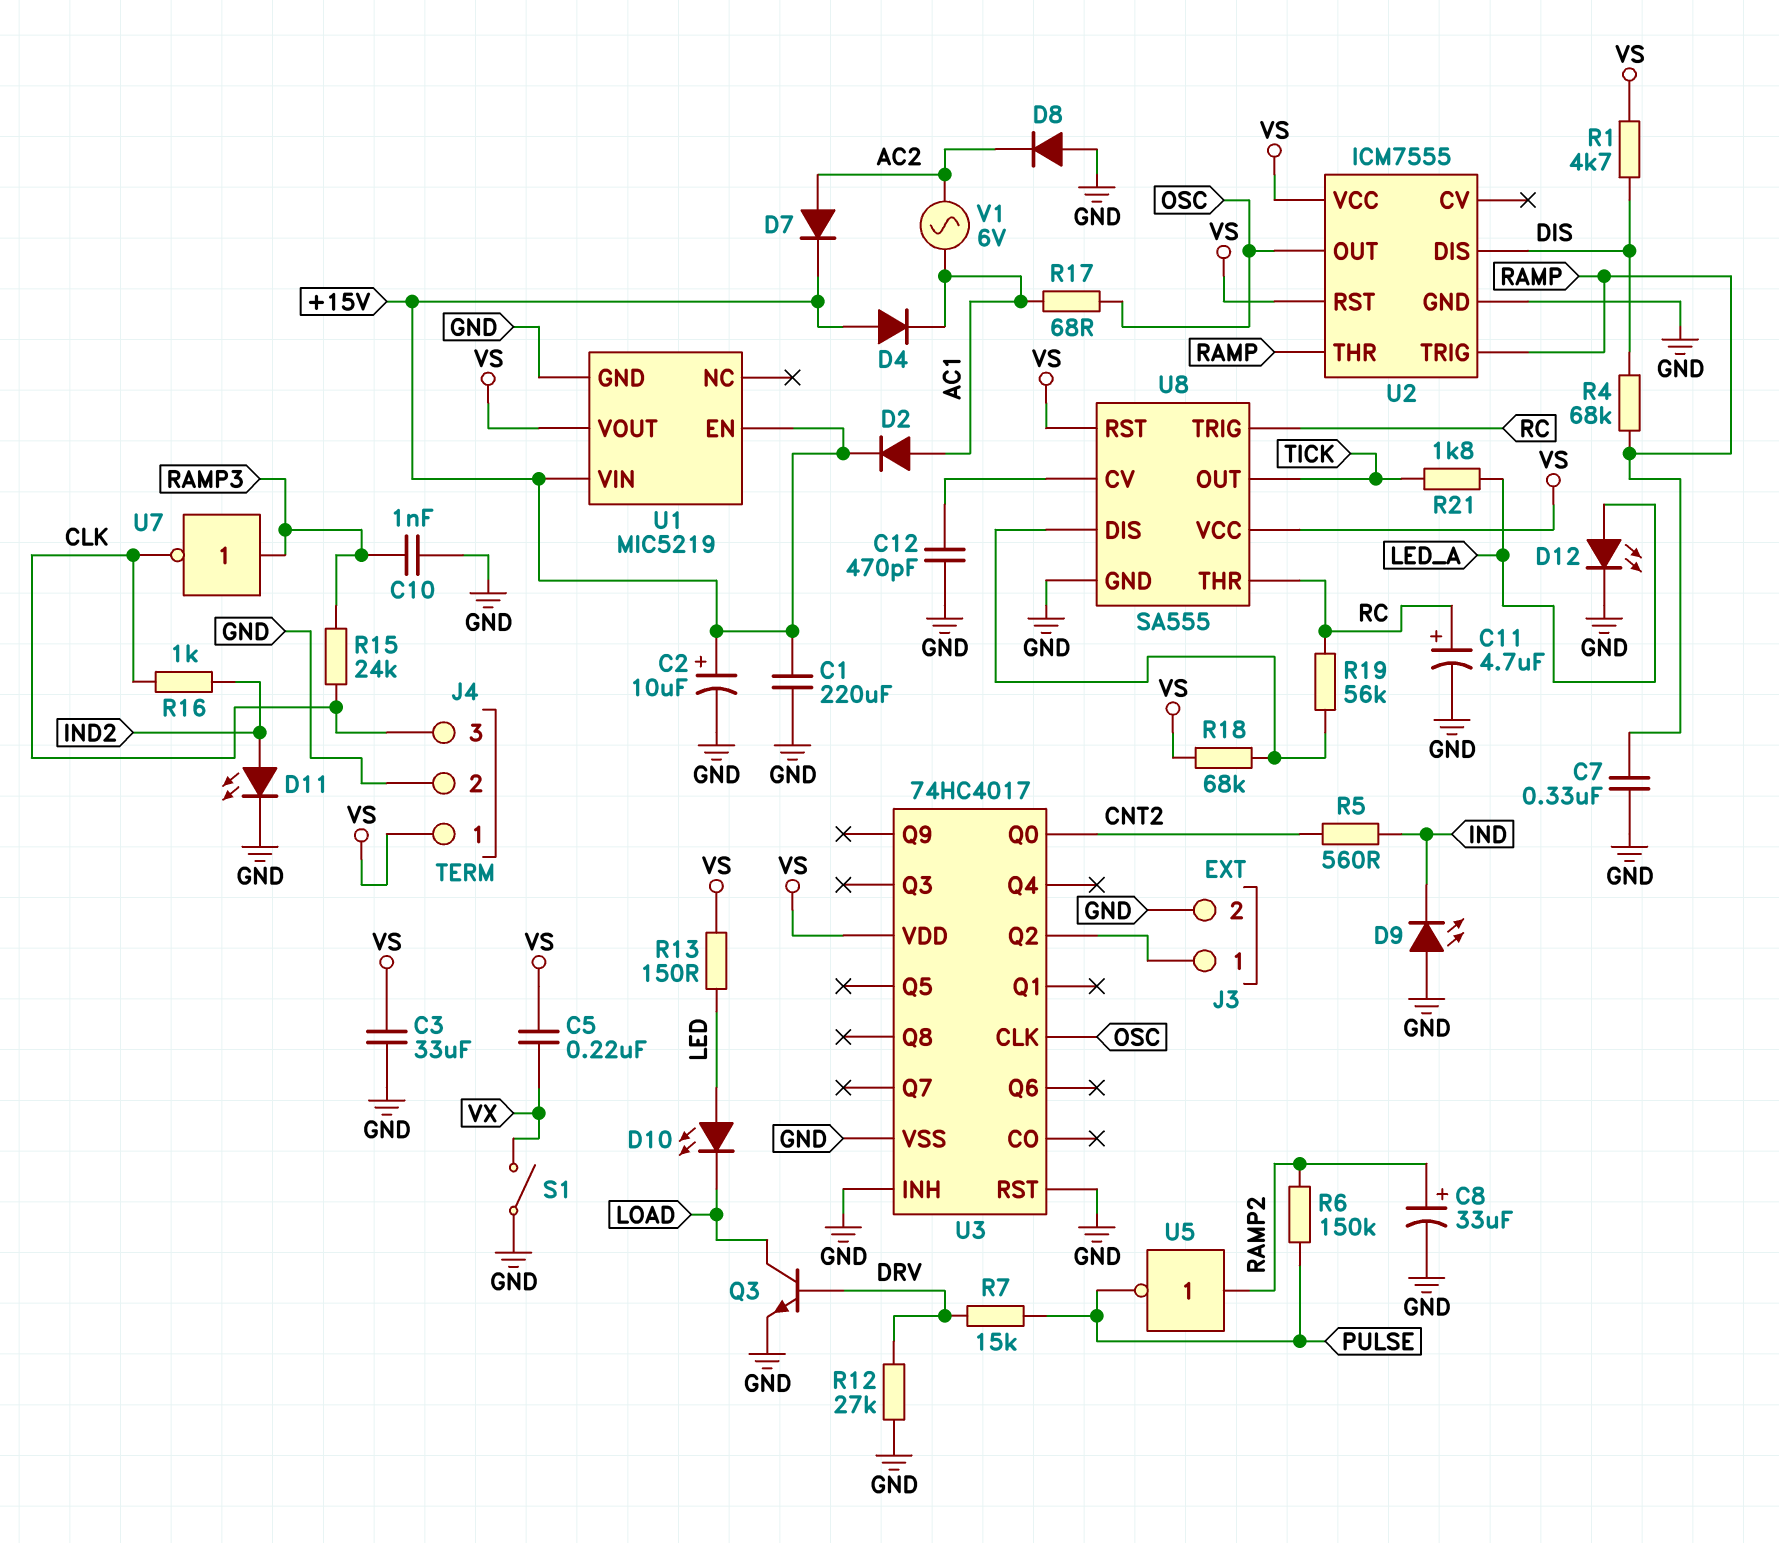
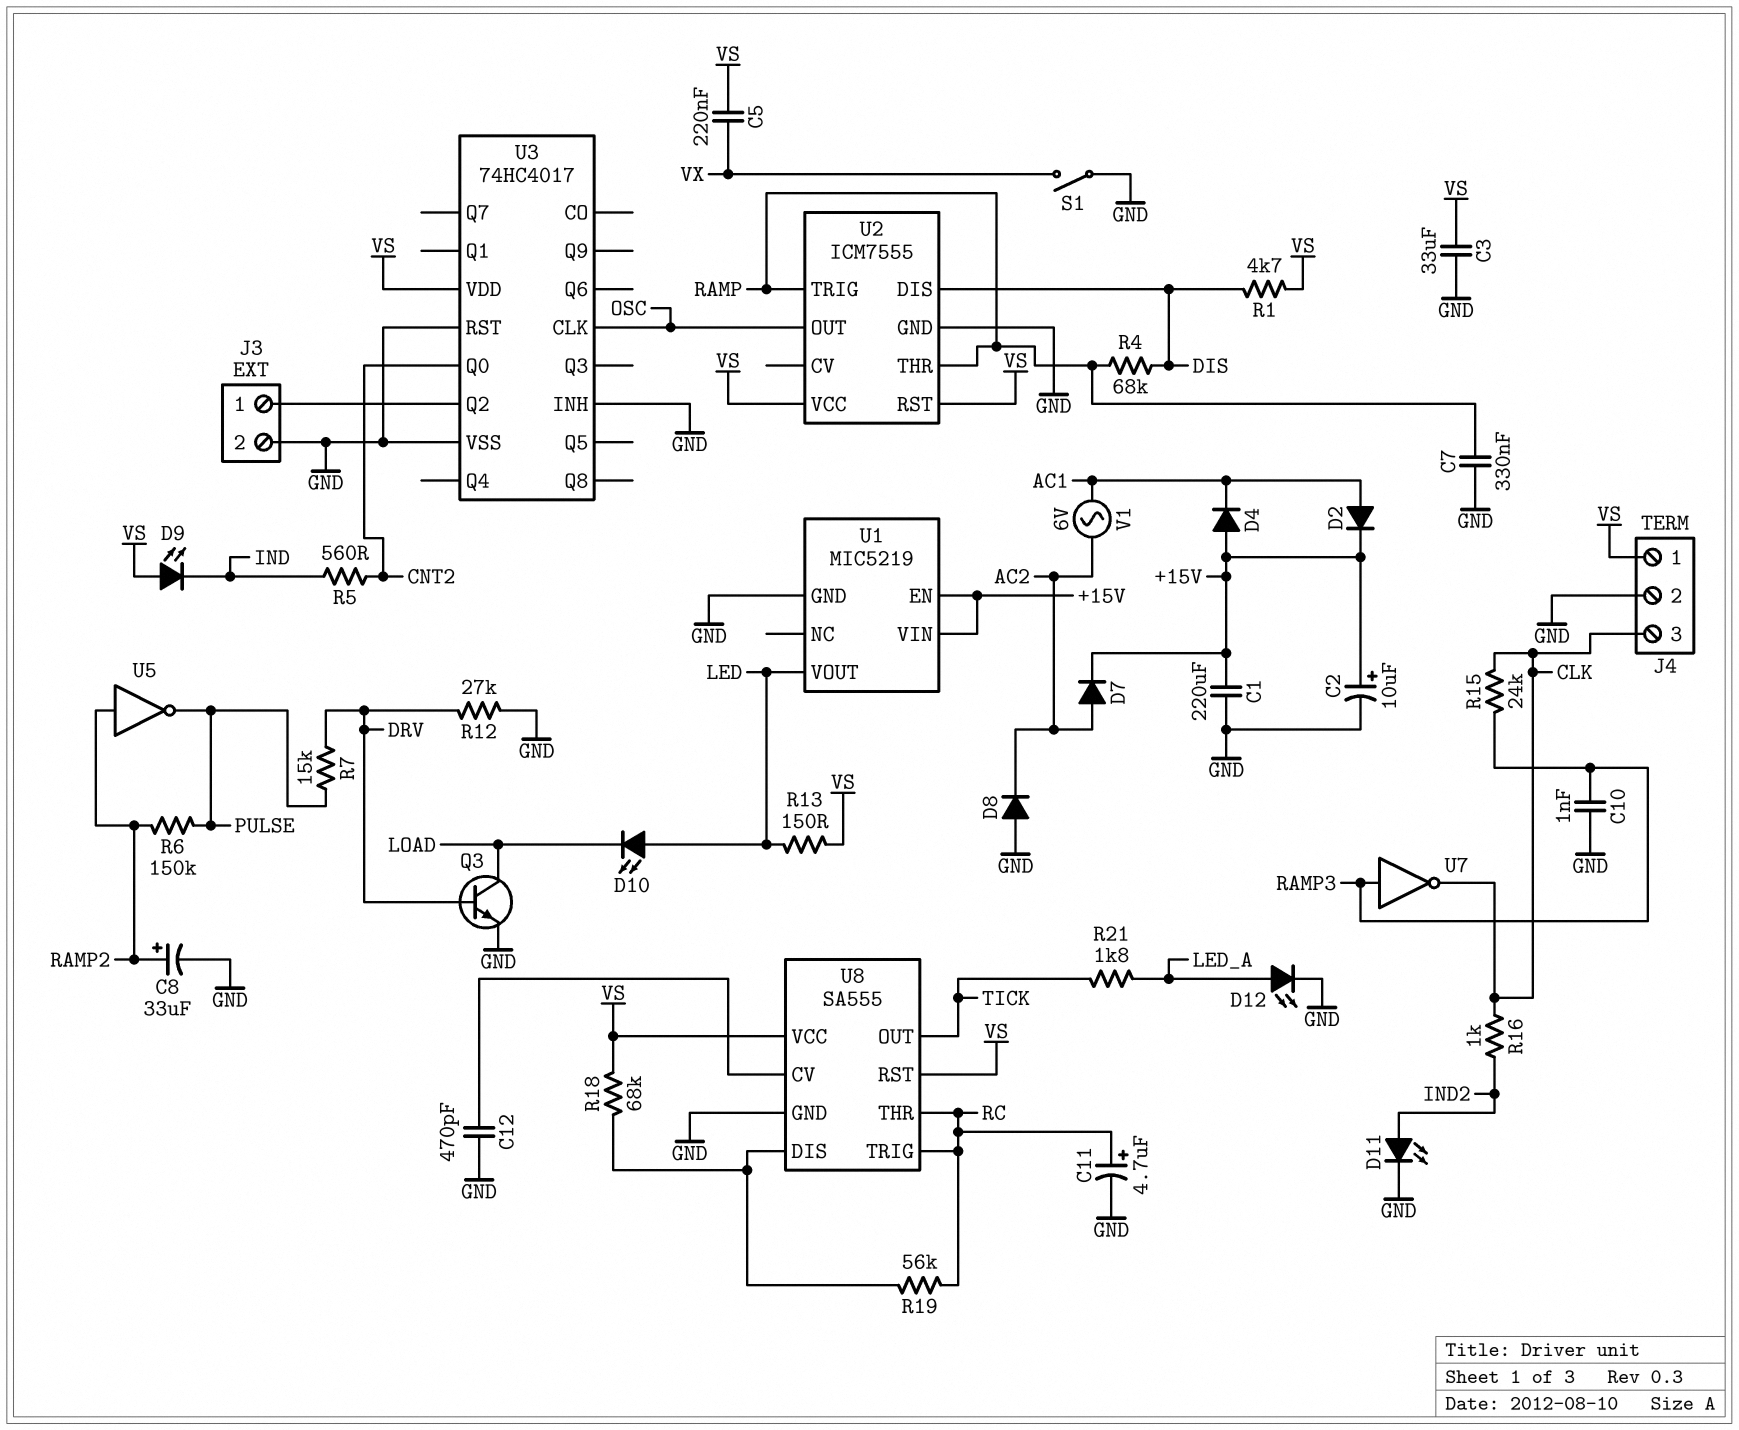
D9: LED (A GND, K IND) -> LED (A VS, K IND)
R17: 68 (AC1, OSC) -> none
U1 pin VOUT: VS -> LED

